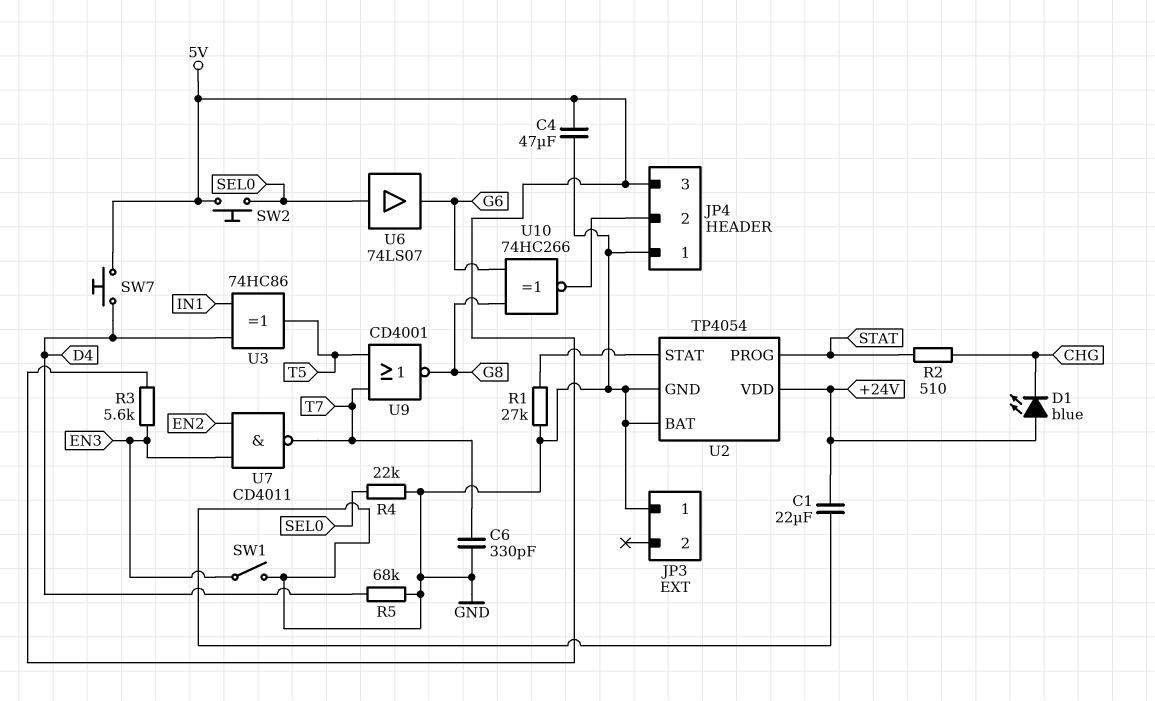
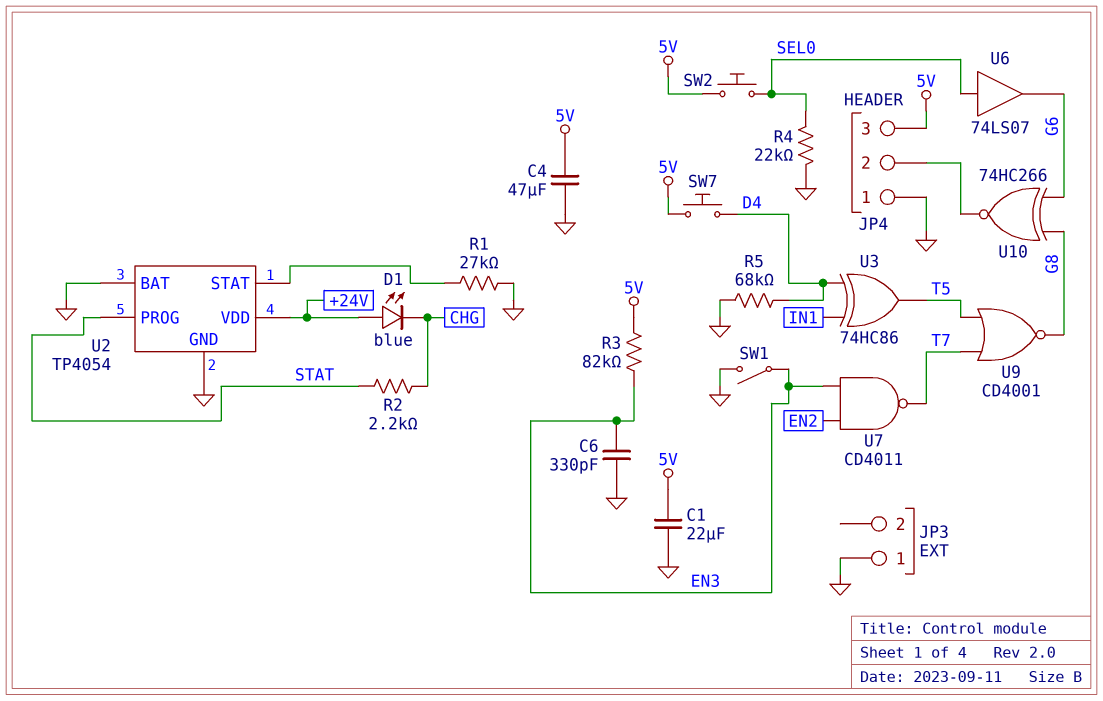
C1: 22uF (+24V, GND) -> 22uF (5V, GND)
C6: 330pF (GND, T7) -> 330pF (EN3, GND)
R2: 510 (CHG, STAT) -> 2.2k (CHG, STAT)
R3: 5.6k (5V, EN3) -> 82k (5V, EN3)

